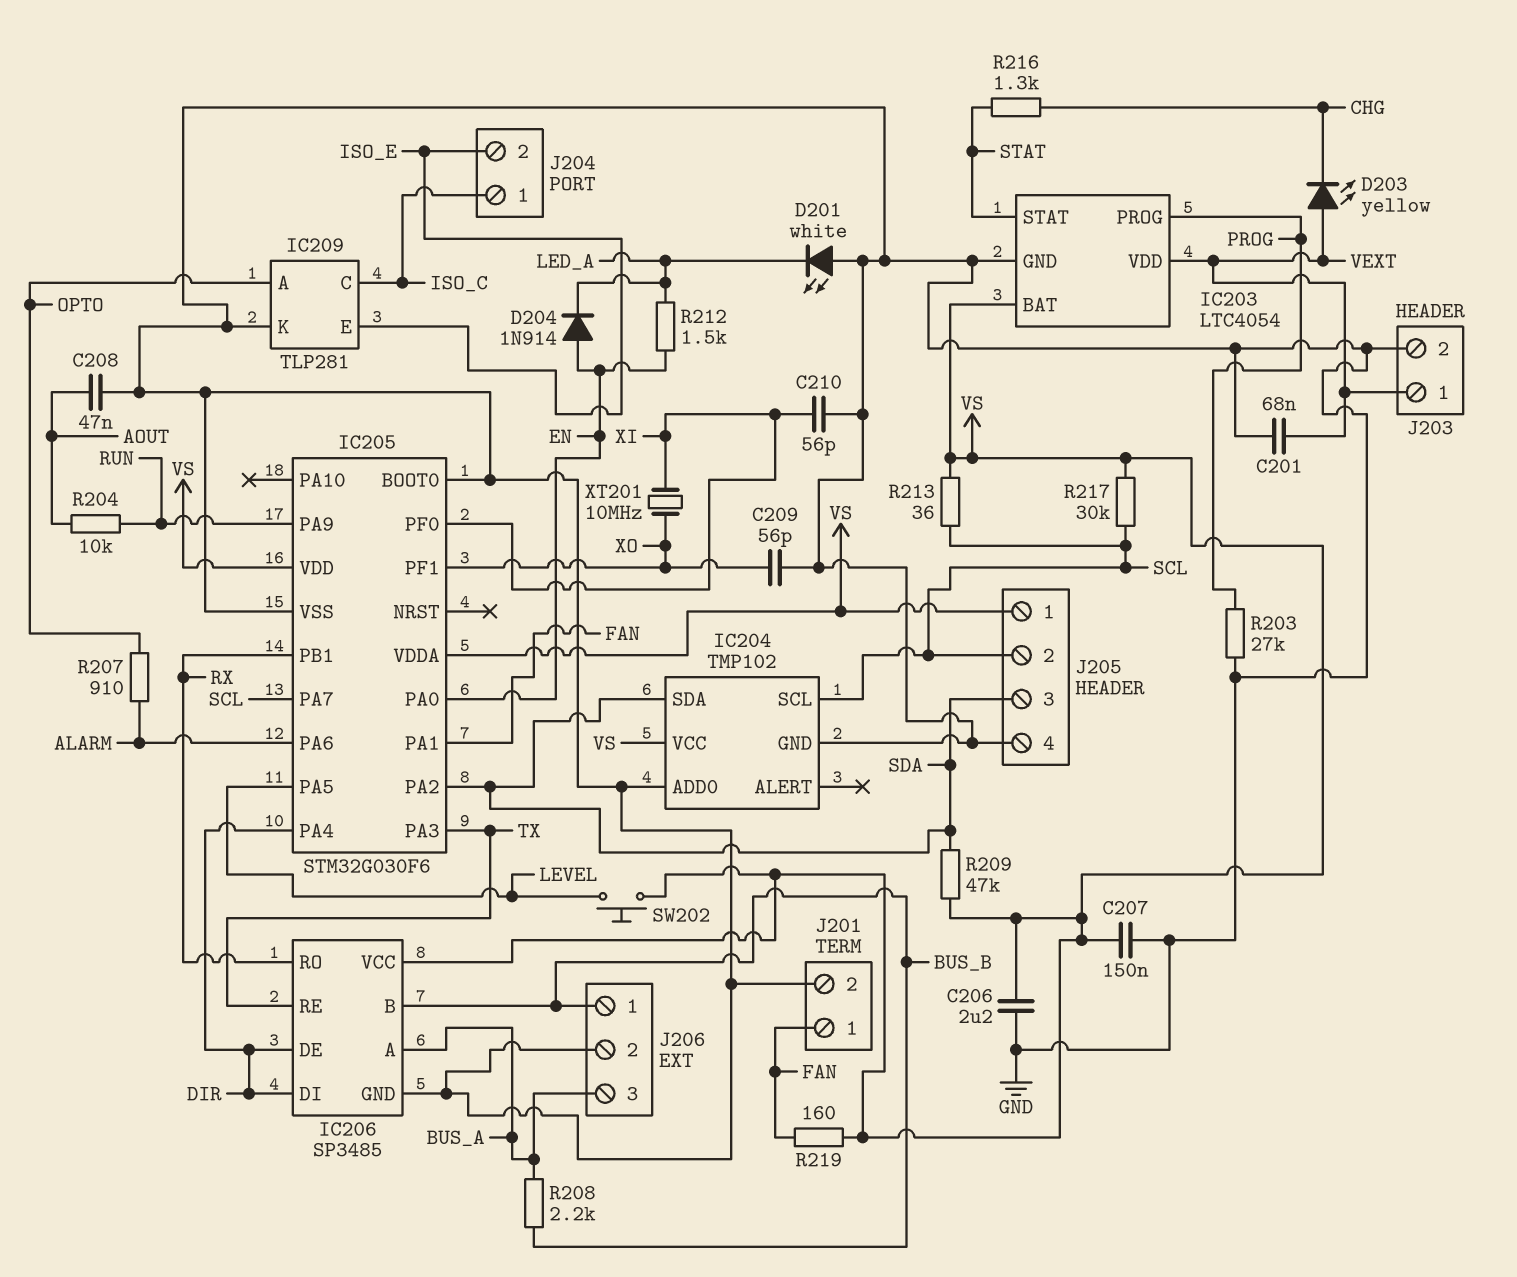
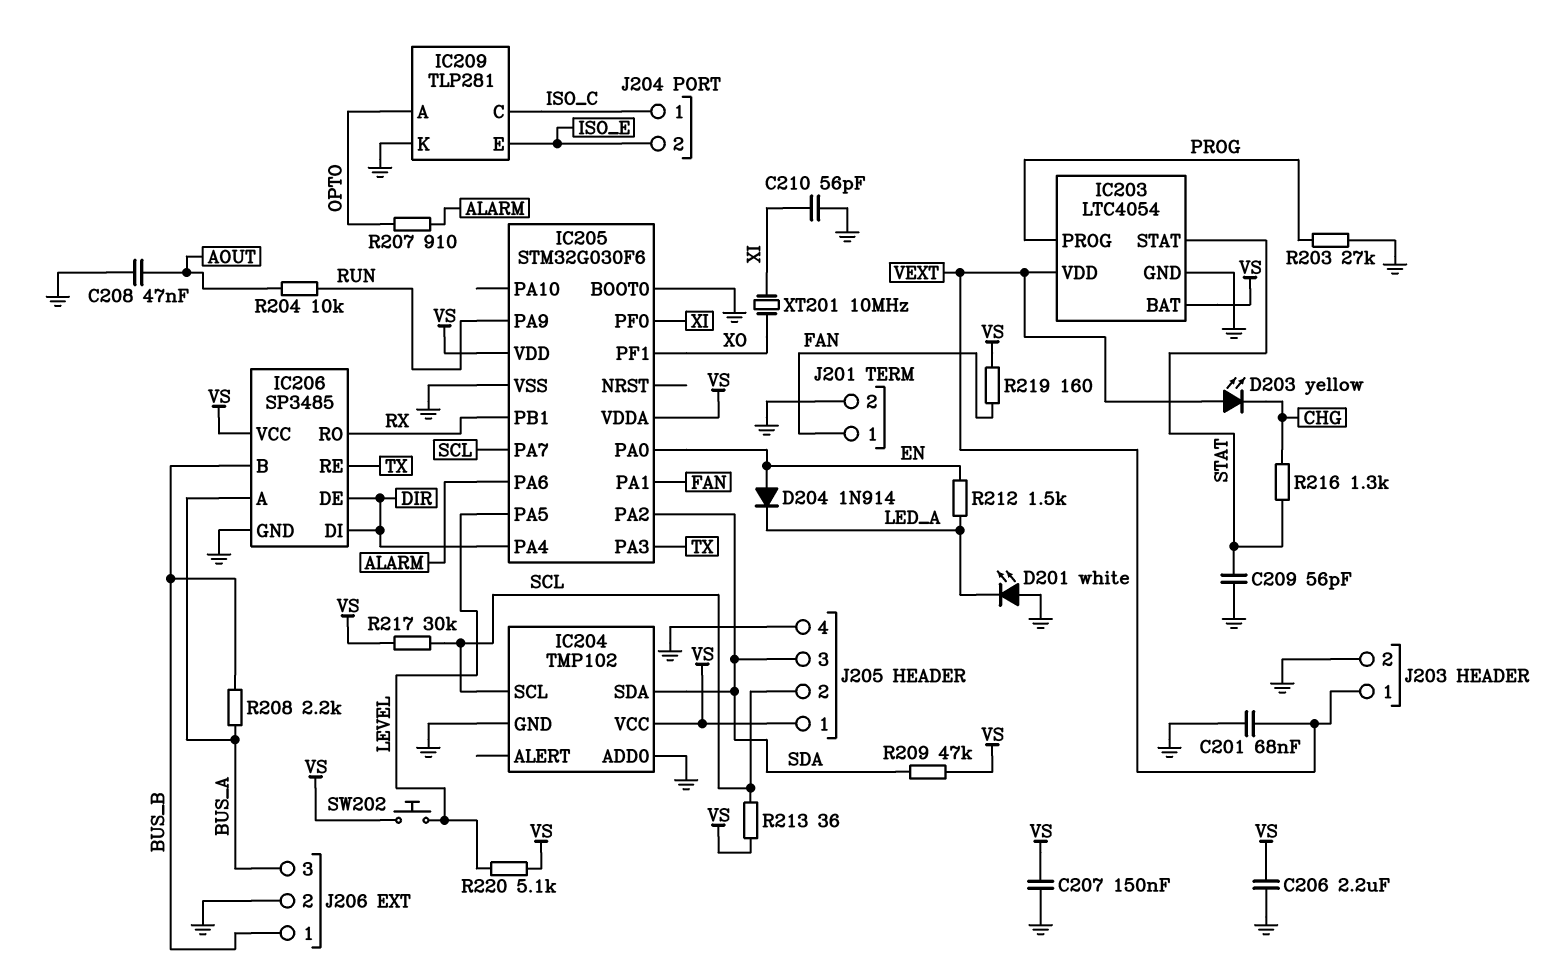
C209: 56pF (GND, XO) -> 56pF (GND, STAT)
R220: none -> 5.1k (LEVEL, VS)

